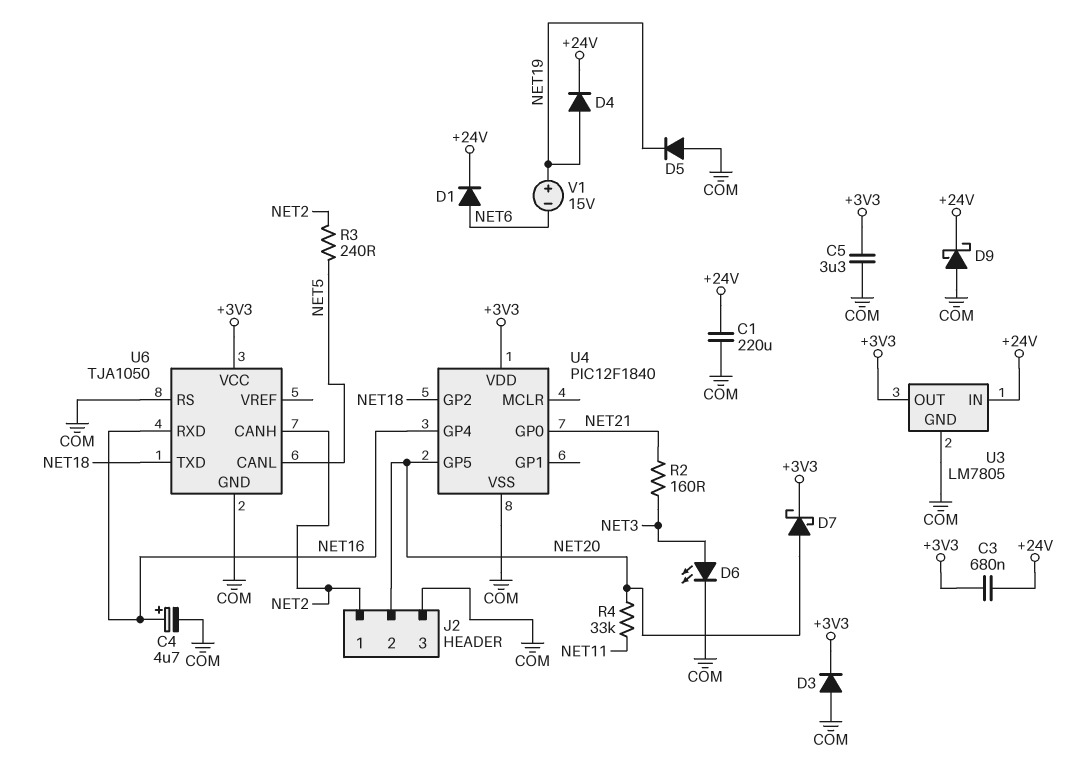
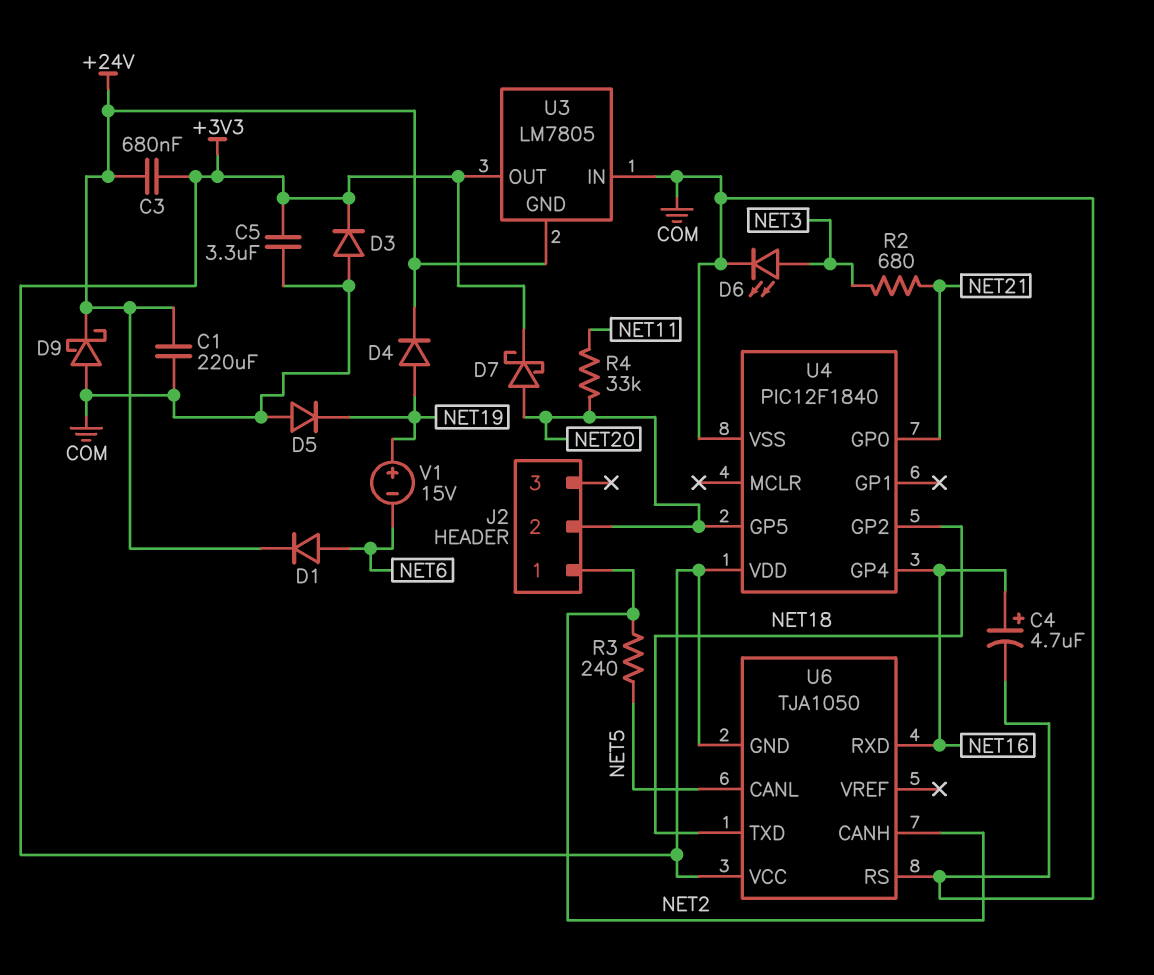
J2 pin 3: COM -> none
R2: 160 (NET3, NET21) -> 680 (NET3, NET21)
U3 pin GND: COM -> +24V
U3 pin IN: +24V -> COM
U6 pin GND: COM -> +3V3

